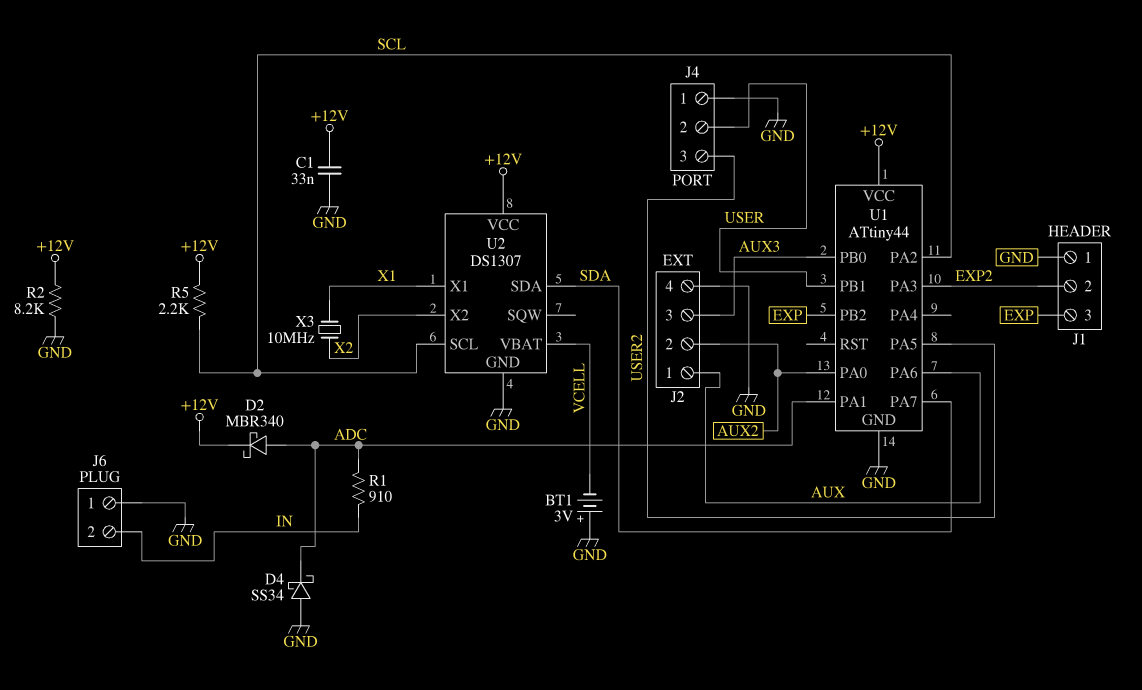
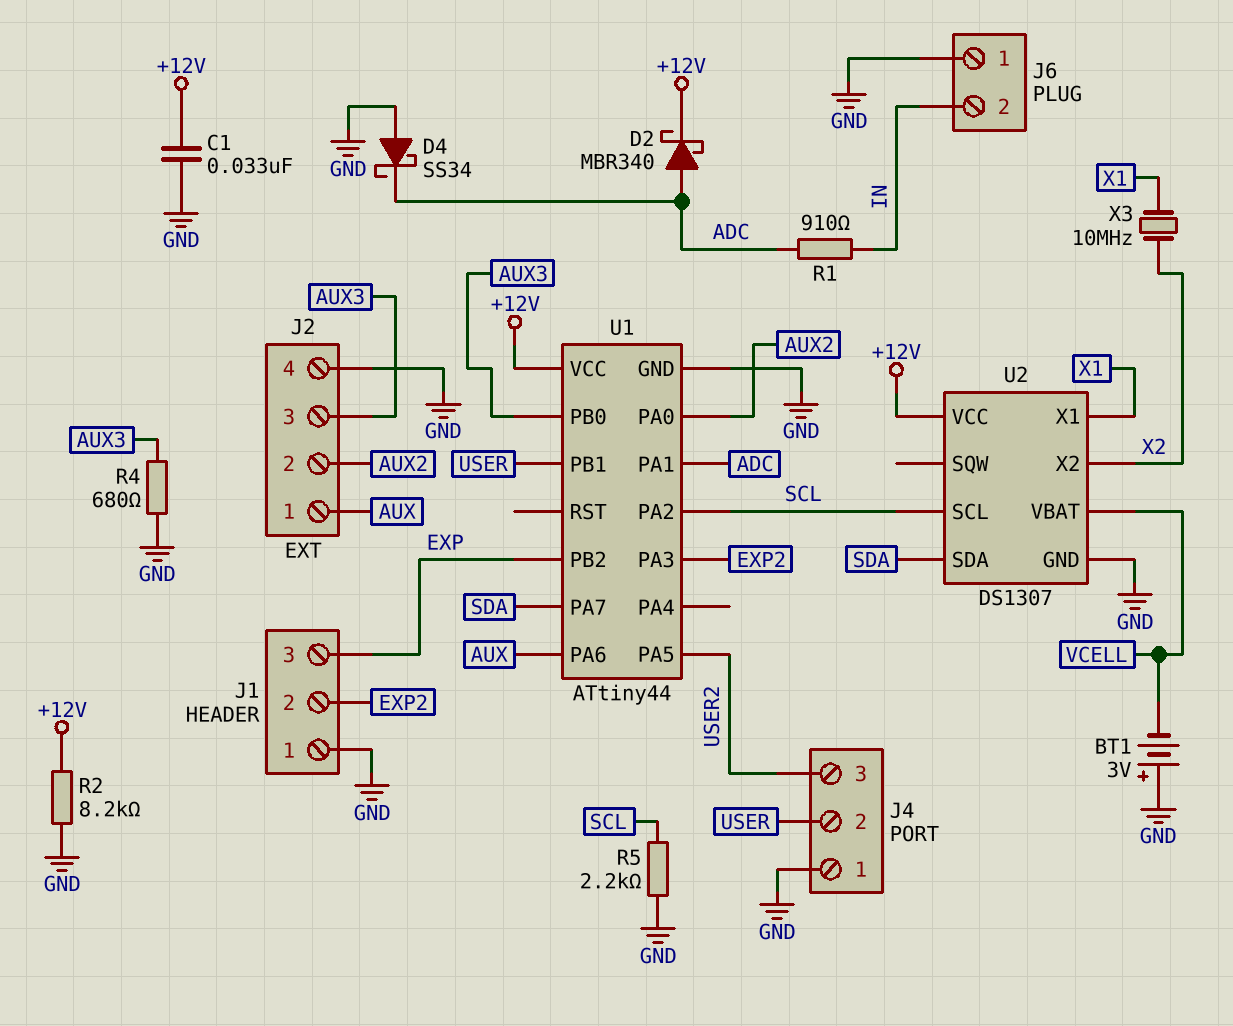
R4: none -> 680 (AUX3, GND)
R5: 2.2k (+12V, SCL) -> 2.2k (GND, SCL)

